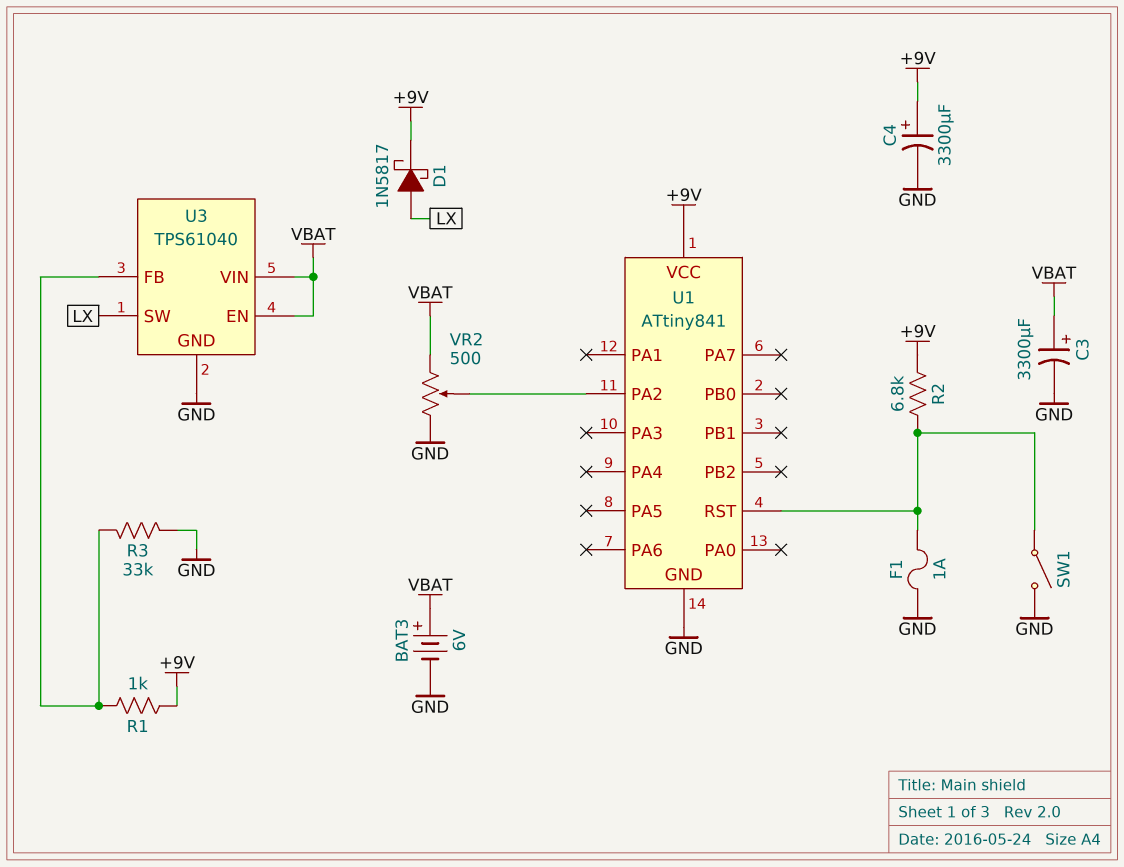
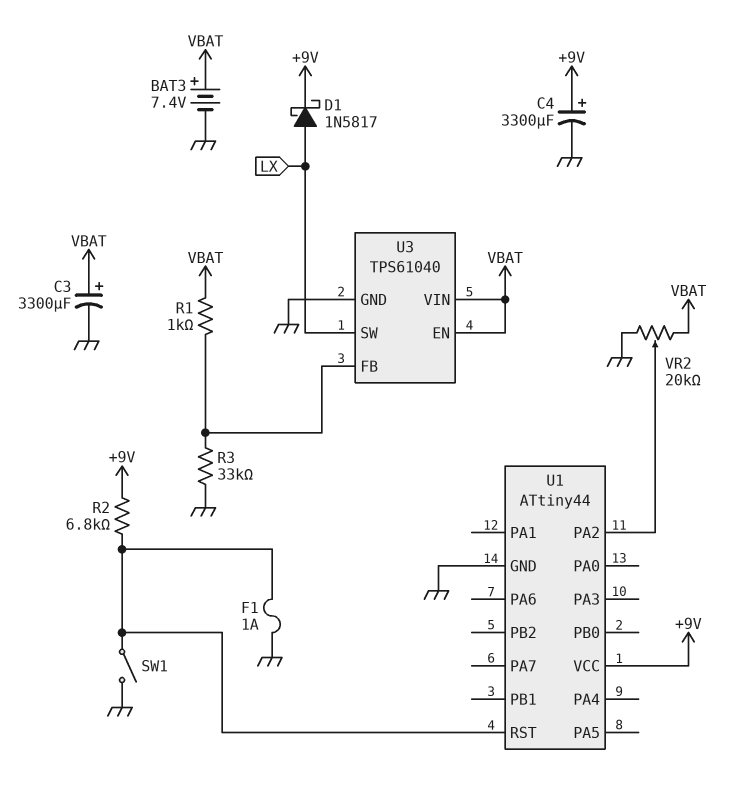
BAT3: 6V (plus VBAT, minus GND) -> 7.4V (plus VBAT, minus GND)
R1: 1k (+9V, U3/FB) -> 1k (U3/FB, VBAT)
U1: ATtiny841 -> ATtiny44
VR2: 500 (GND, VBAT, wiper U1/PA2) -> 20k (GND, VBAT, wiper U1/PA2)

